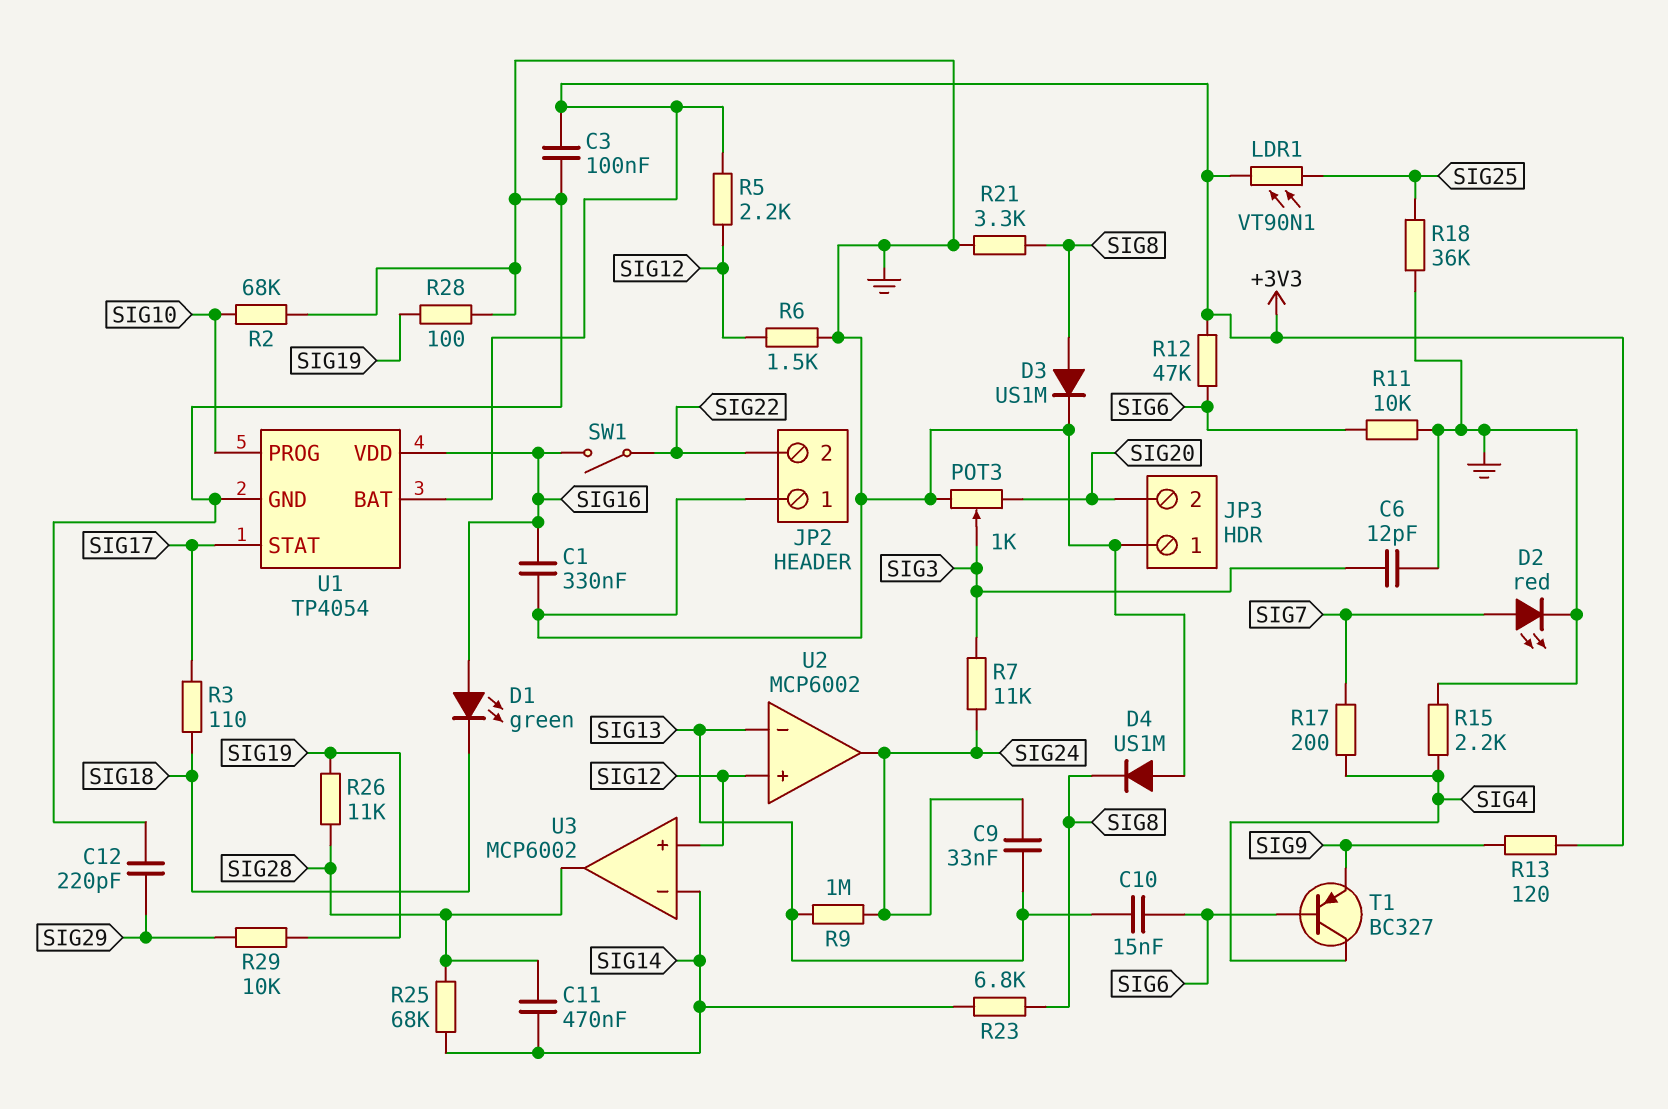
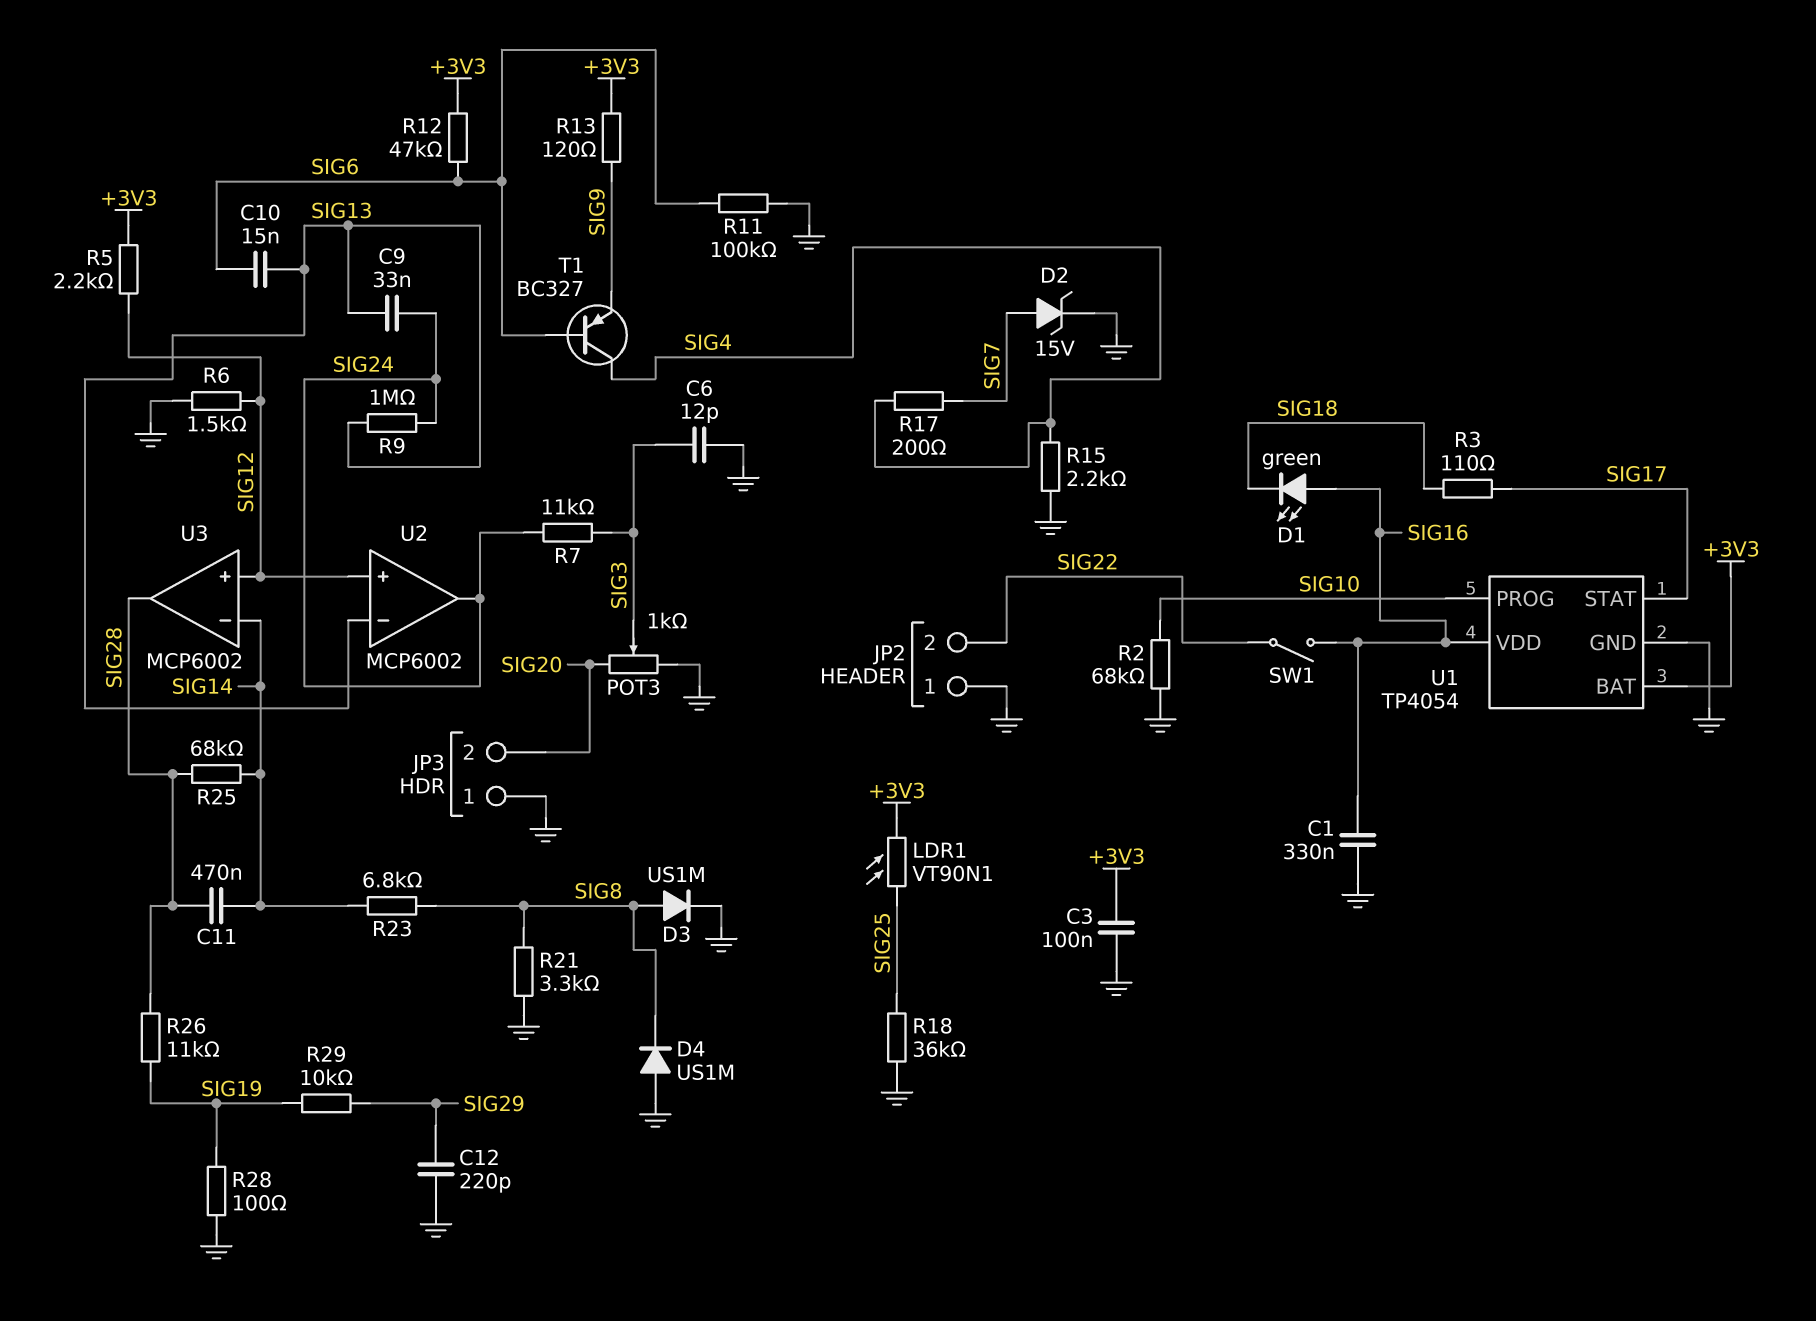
D2: LED red (A SIG7, K GND) -> zener 15V (A SIG7, K GND)
R11: 10k (GND, SIG6) -> 100k (GND, SIG6)

